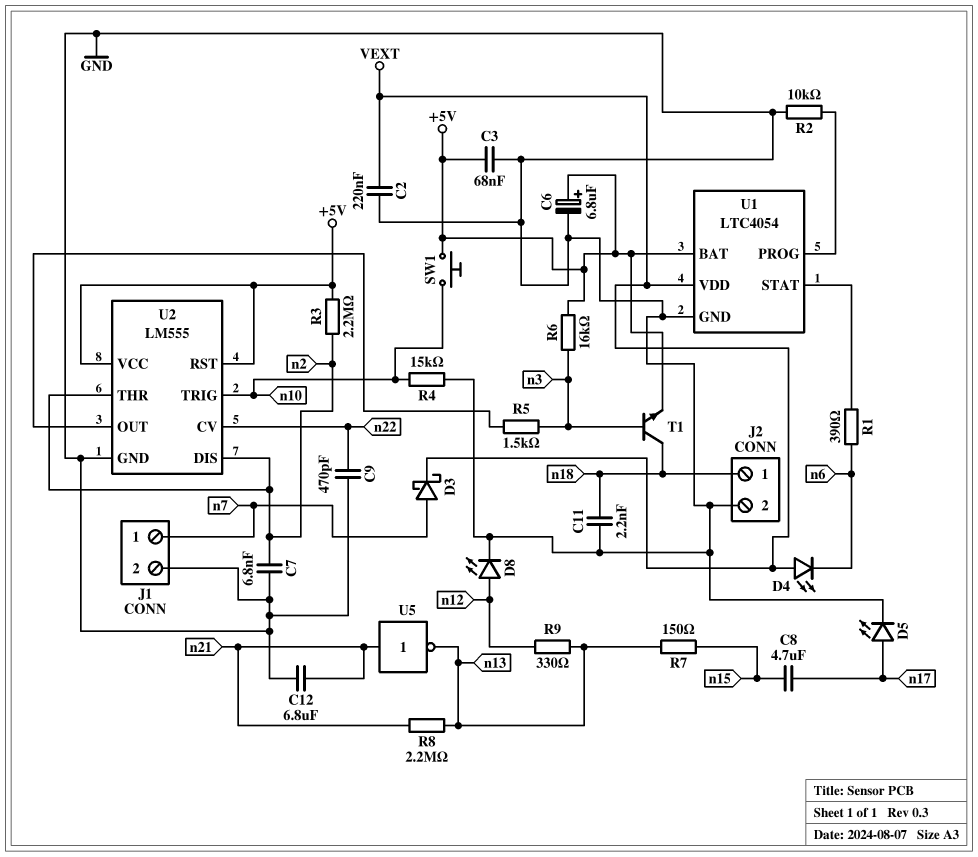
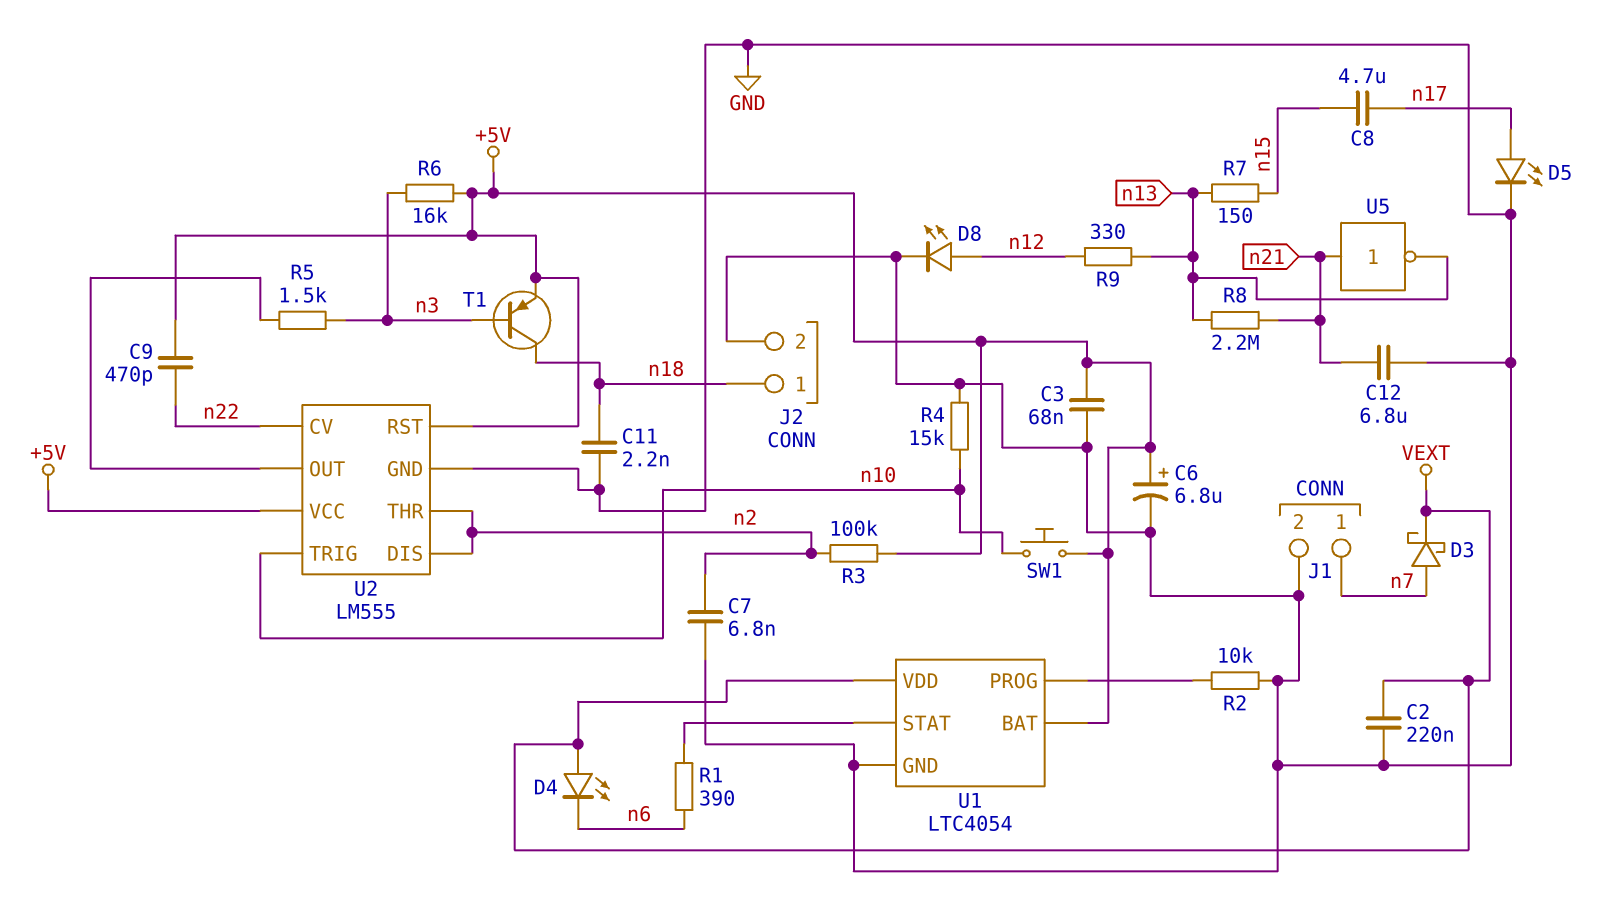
C9: 470pF (GND, n22) -> 470pF (+5V, n22)
R3: 2.2M (+5V, n2) -> 100k (+5V, n2)
T1: NPN (B n3, C n18, E +5V) -> PNP (B n3, C n18, E +5V)

